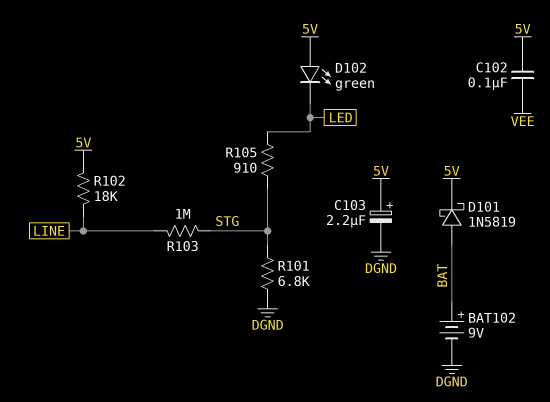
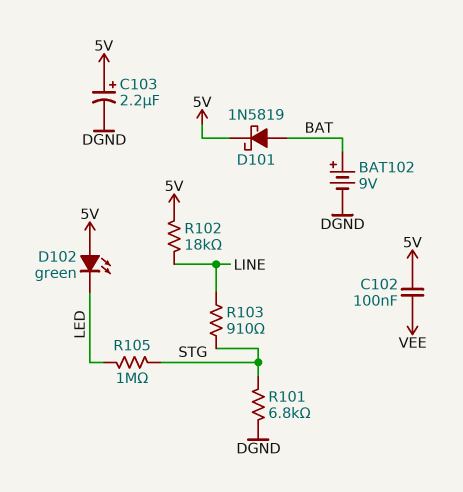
R103: 1M (LINE, STG) -> 910 (LINE, STG)
R105: 910 (LED, STG) -> 1M (LED, STG)

